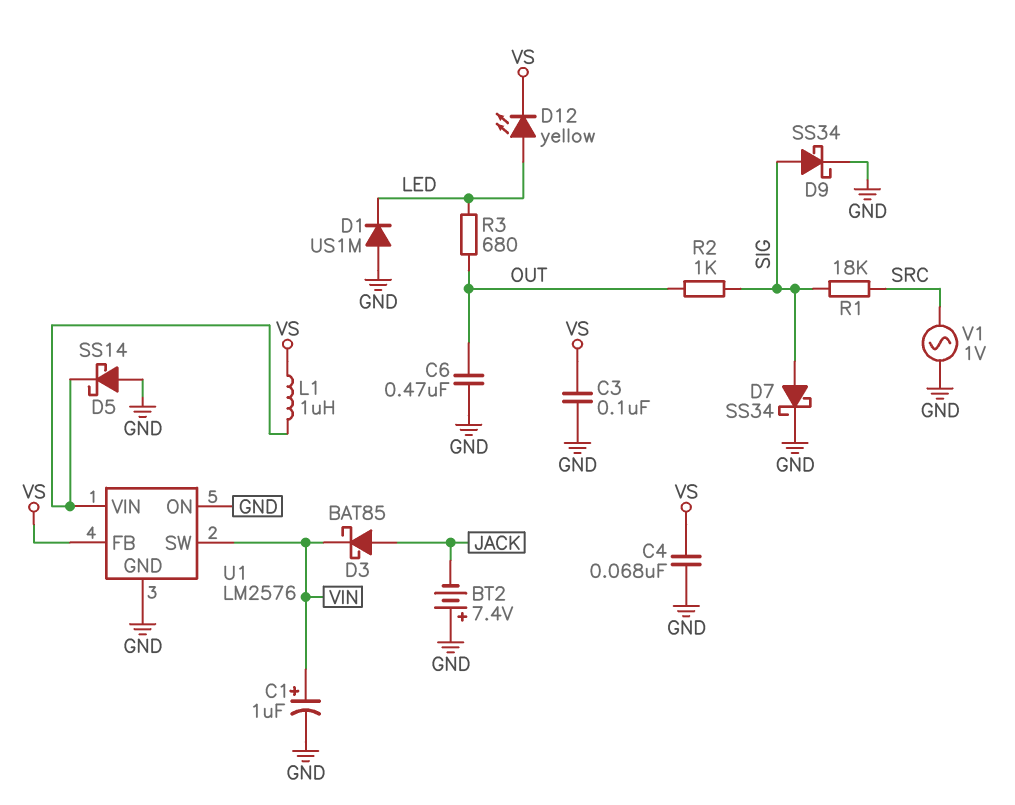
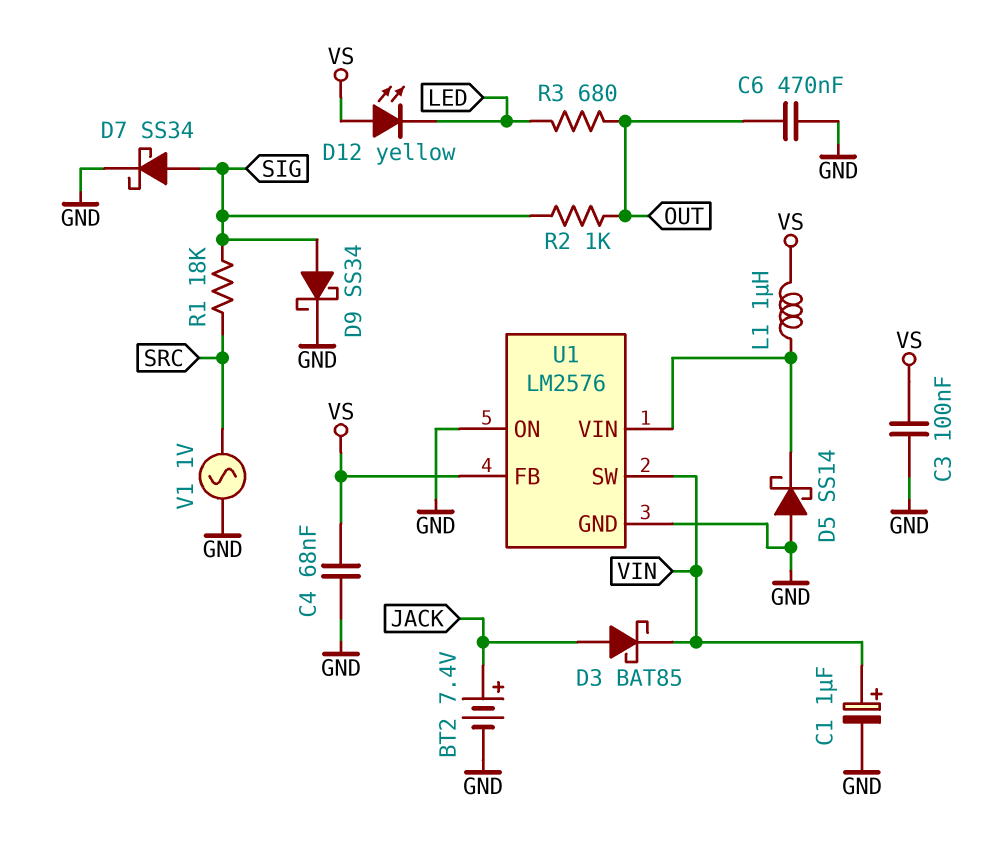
BT2: 7.4V (plus GND, minus JACK) -> 7.4V (plus JACK, minus GND)
D1: diode US1M (A GND, K LED) -> none
D12: LED yellow (A LED, K VS) -> LED yellow (A VS, K LED)

